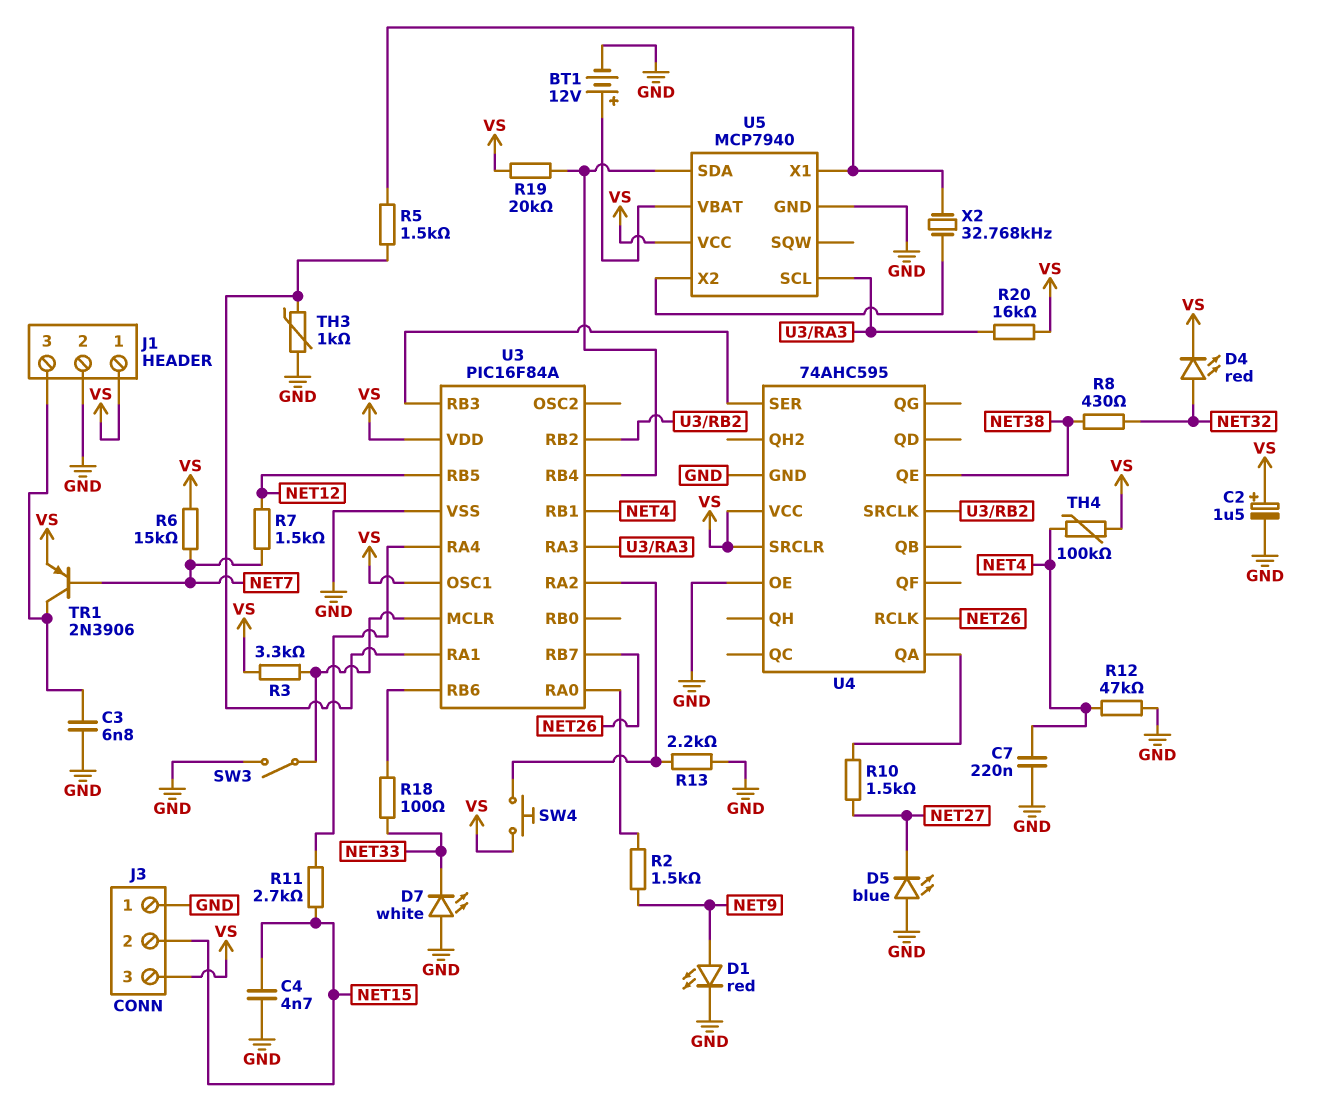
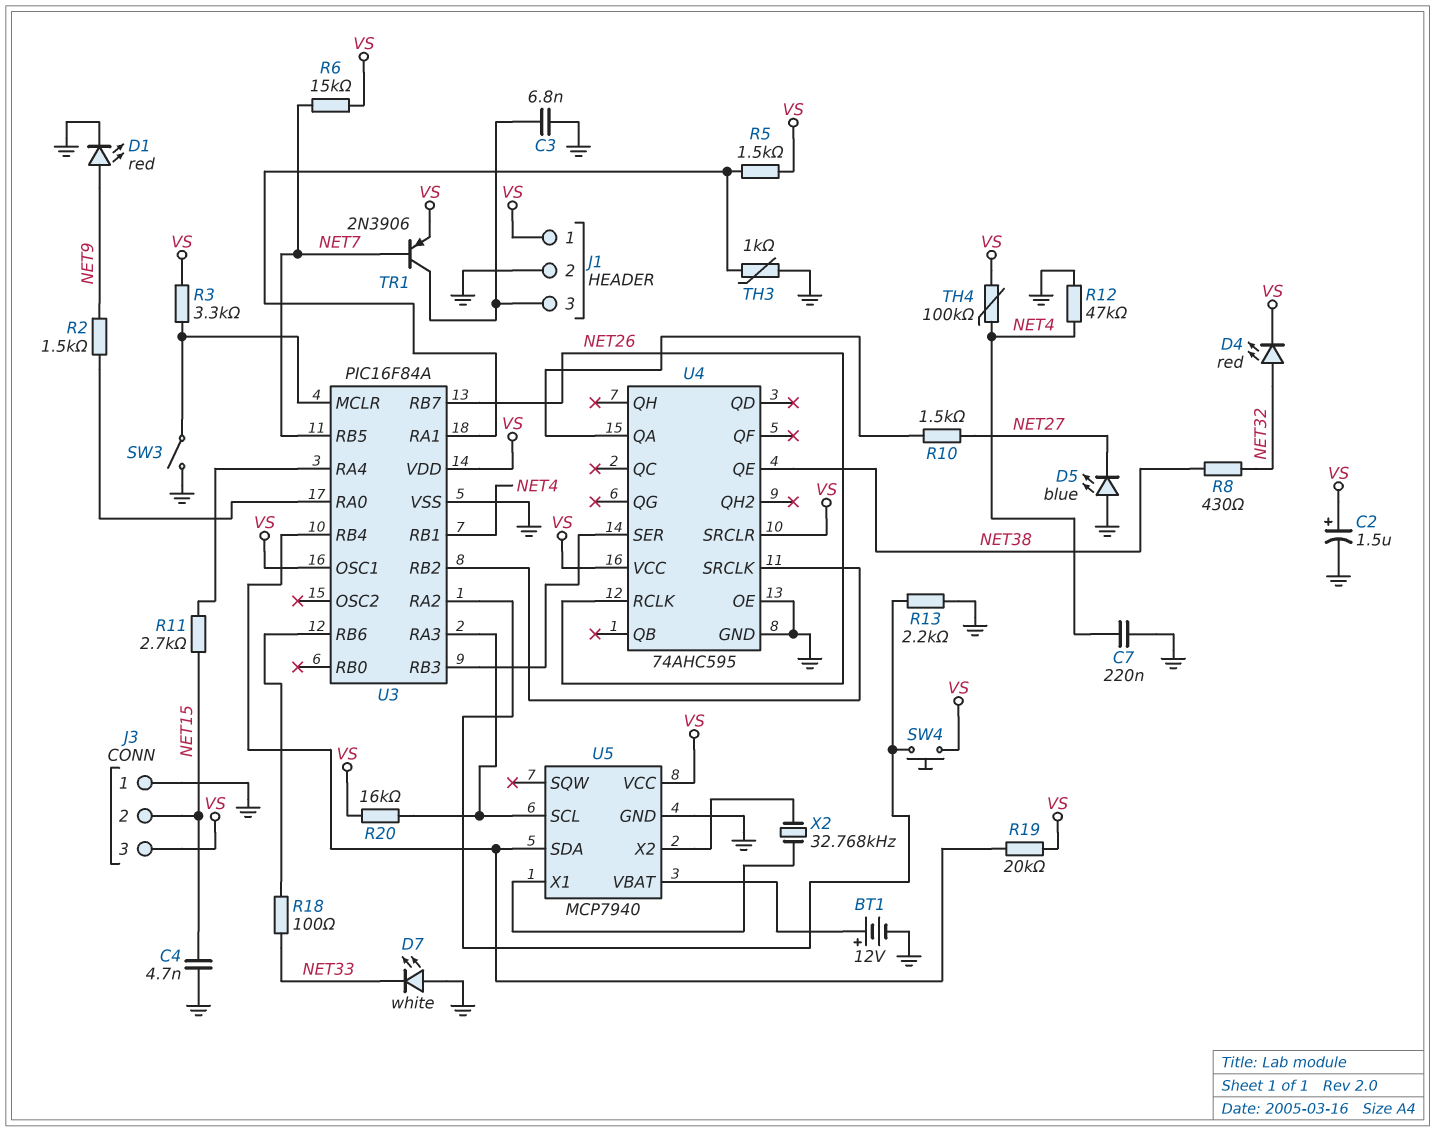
R5: 1.5k (U3/RA1, U5/X1) -> 1.5k (U3/RA1, VS)
R7: 1.5k (NET7, NET12) -> none
U3 pin RB5: NET12 -> NET7

